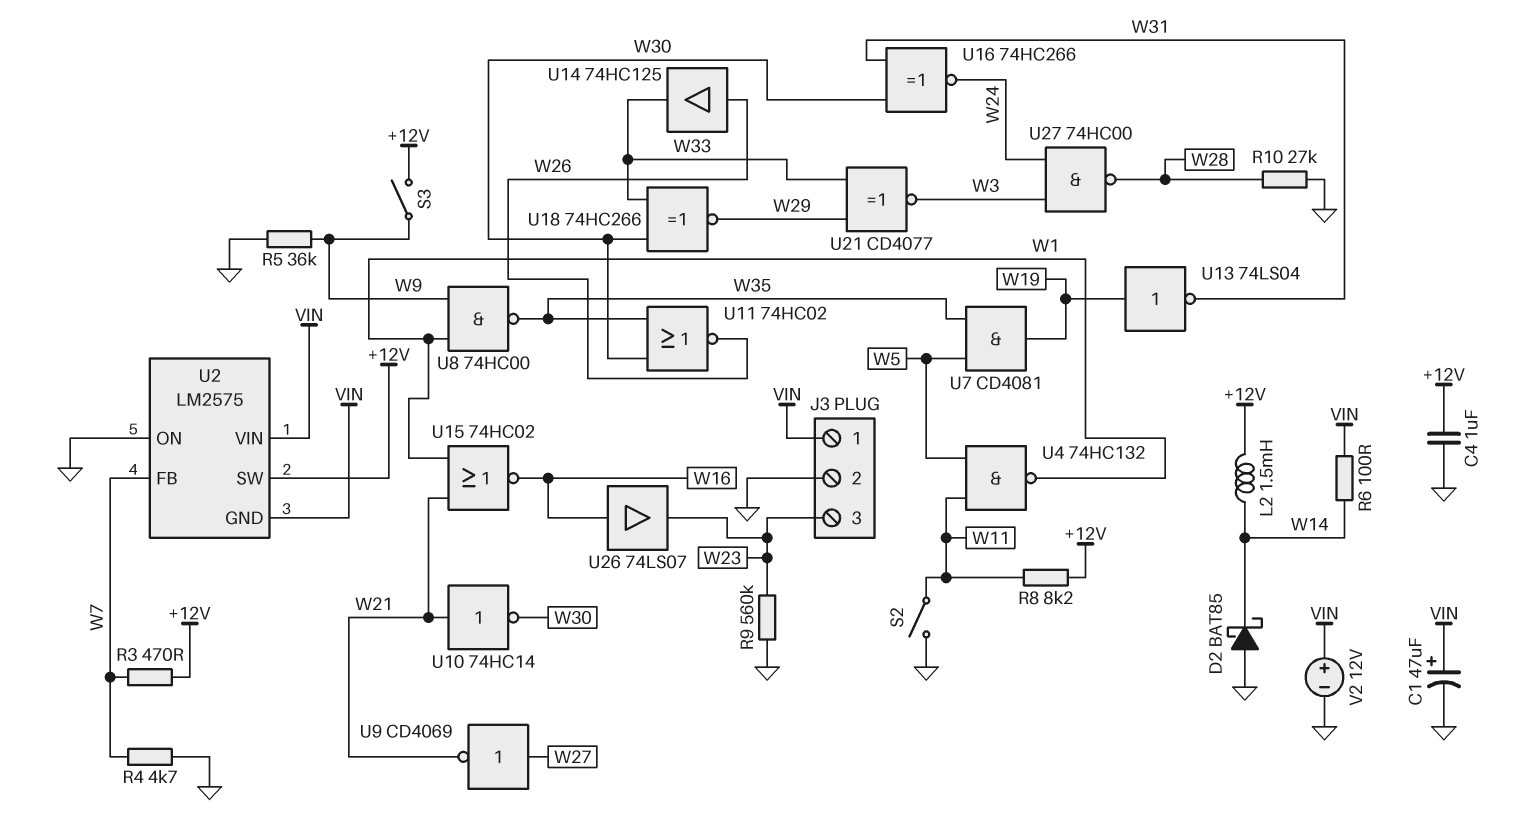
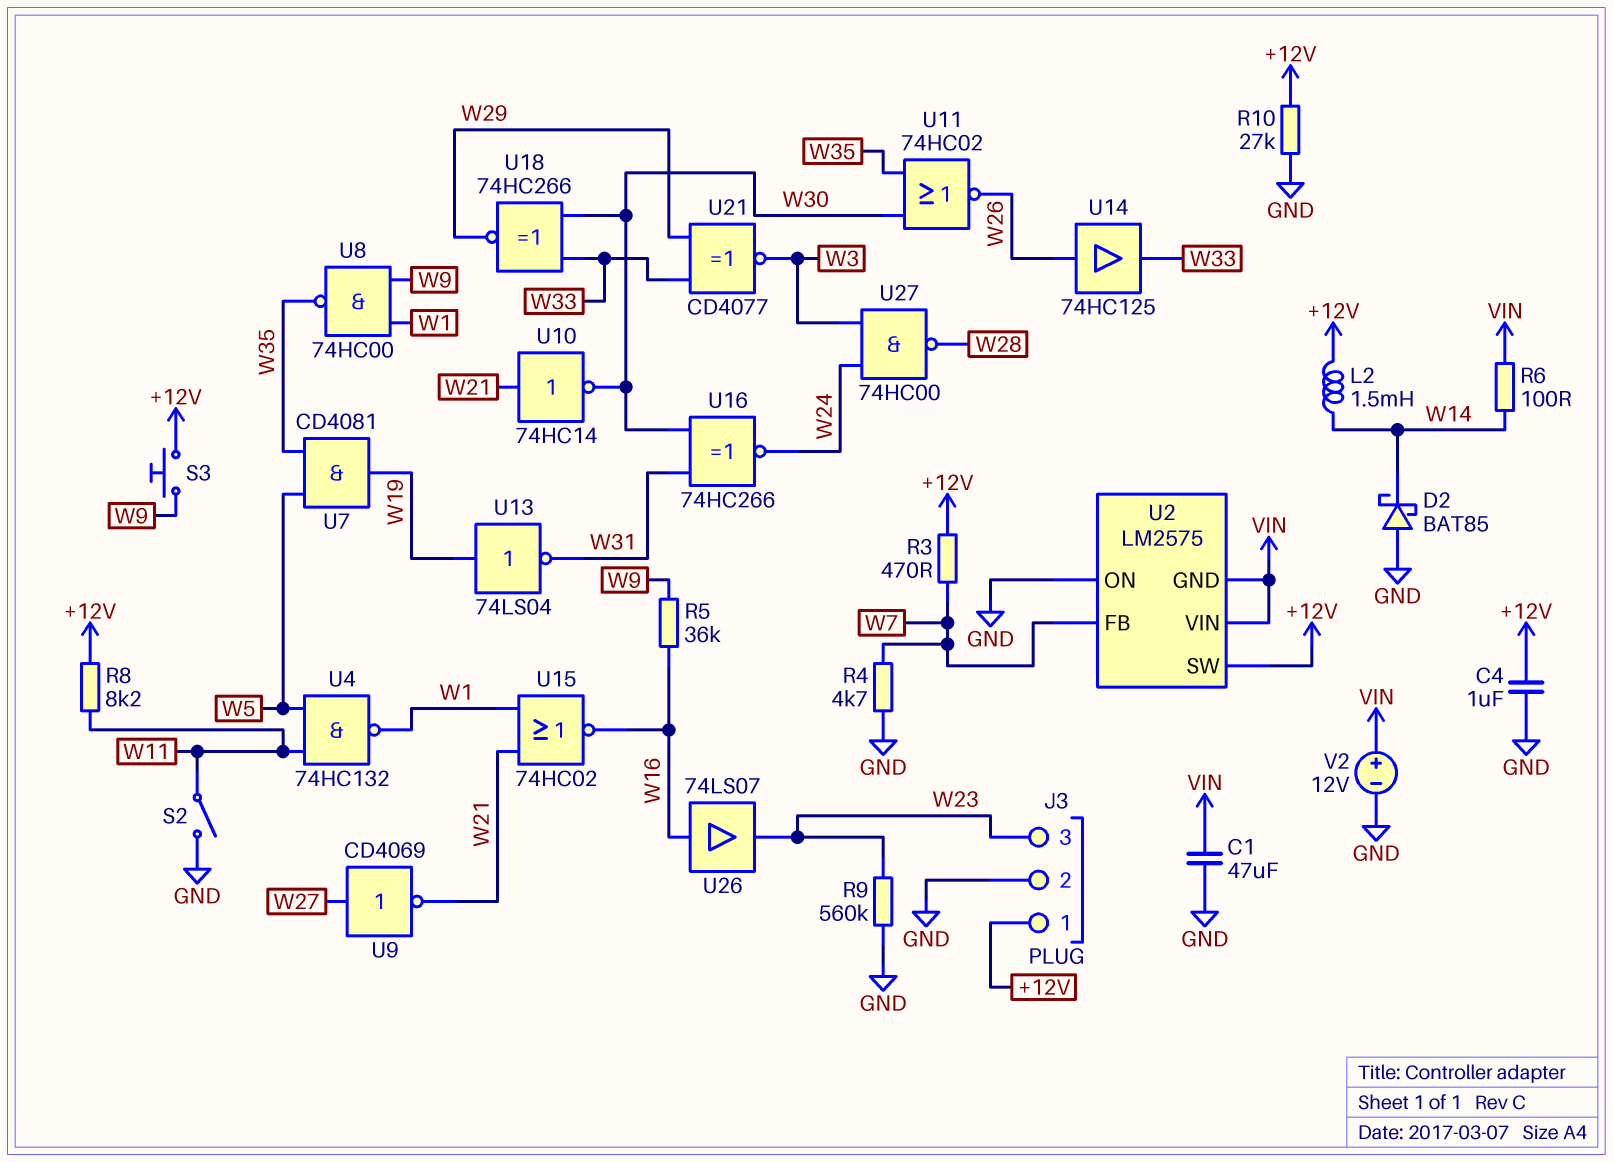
C1: 47uF (plus VIN, minus GND) -> 47uF (GND, VIN)
J3 pin 1: VIN -> +12V
R5: 36k (GND, W9) -> 36k (W9, W16)
R10: 27k (GND, W28) -> 27k (+12V, GND)
S3: switch (+12V, W9) -> button (+12V, W9)

